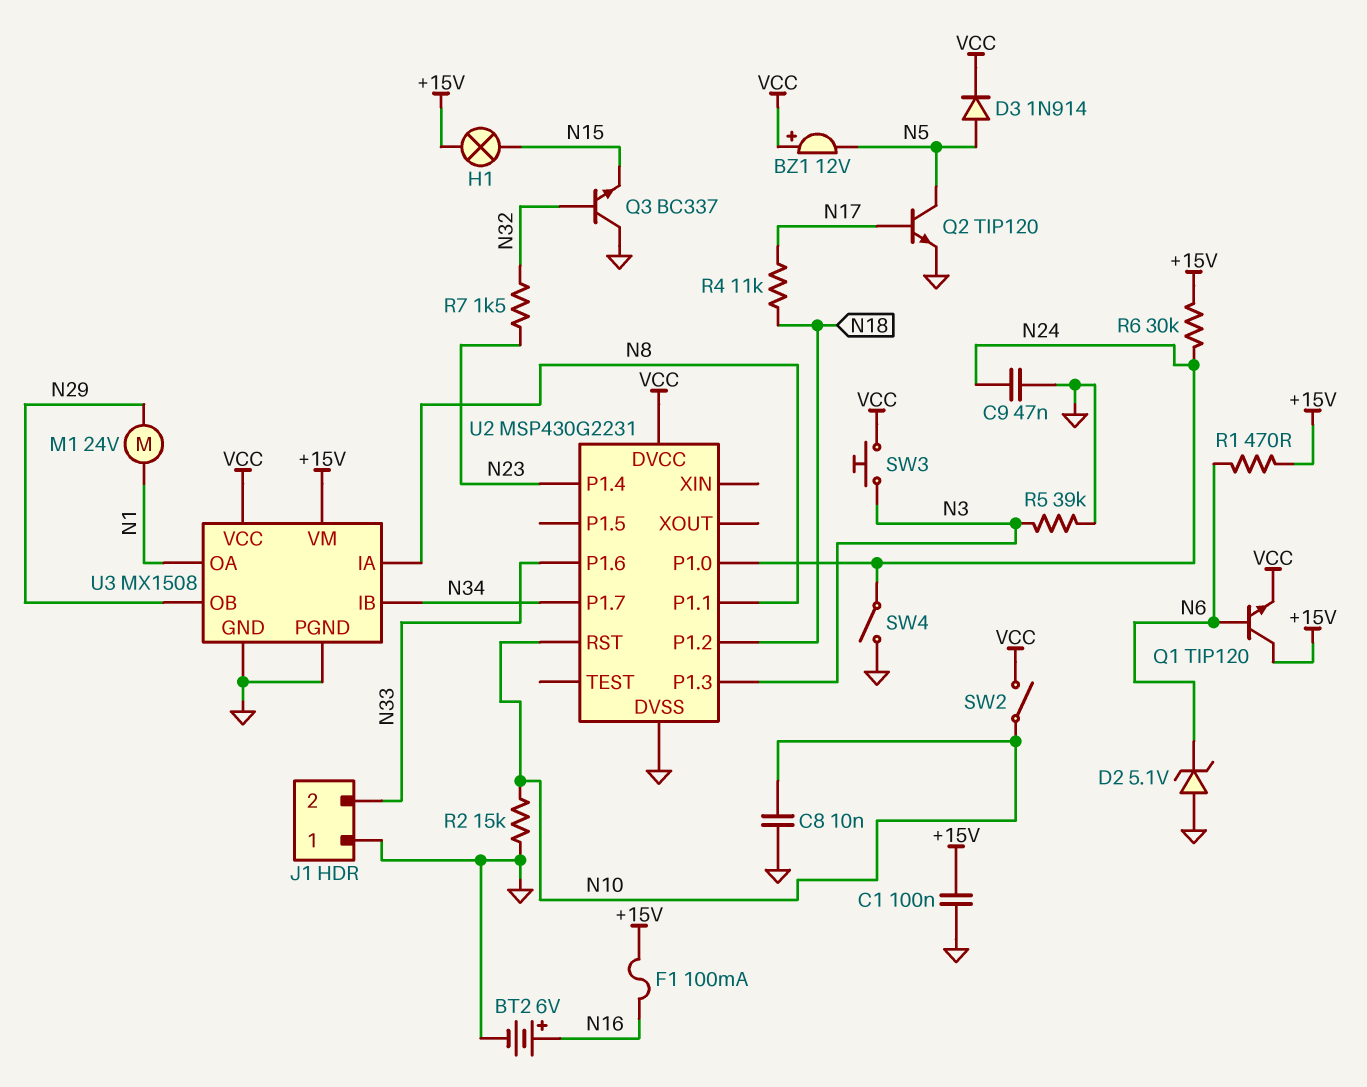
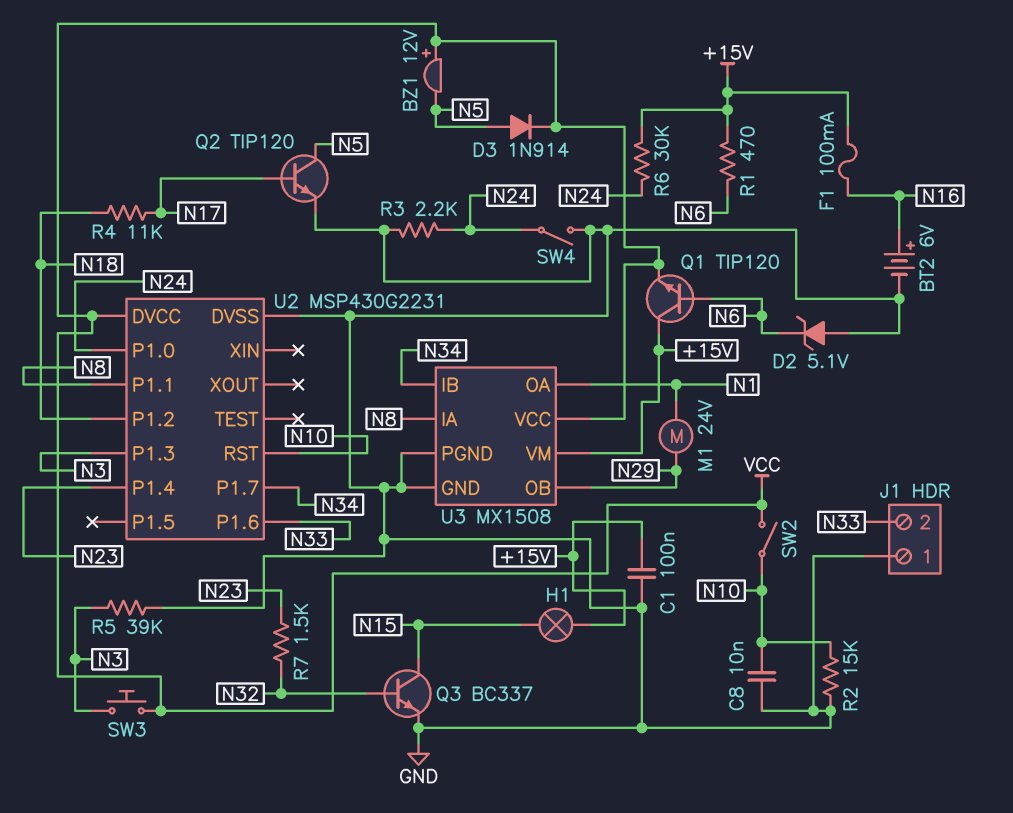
C9: 47nF (GND, N24) -> none
Q3: NPN BC337 (B N32, C GND, E N15) -> NPN BC337 (B N32, C N15, E GND)
R3: none -> 2.2k (GND, N24)

